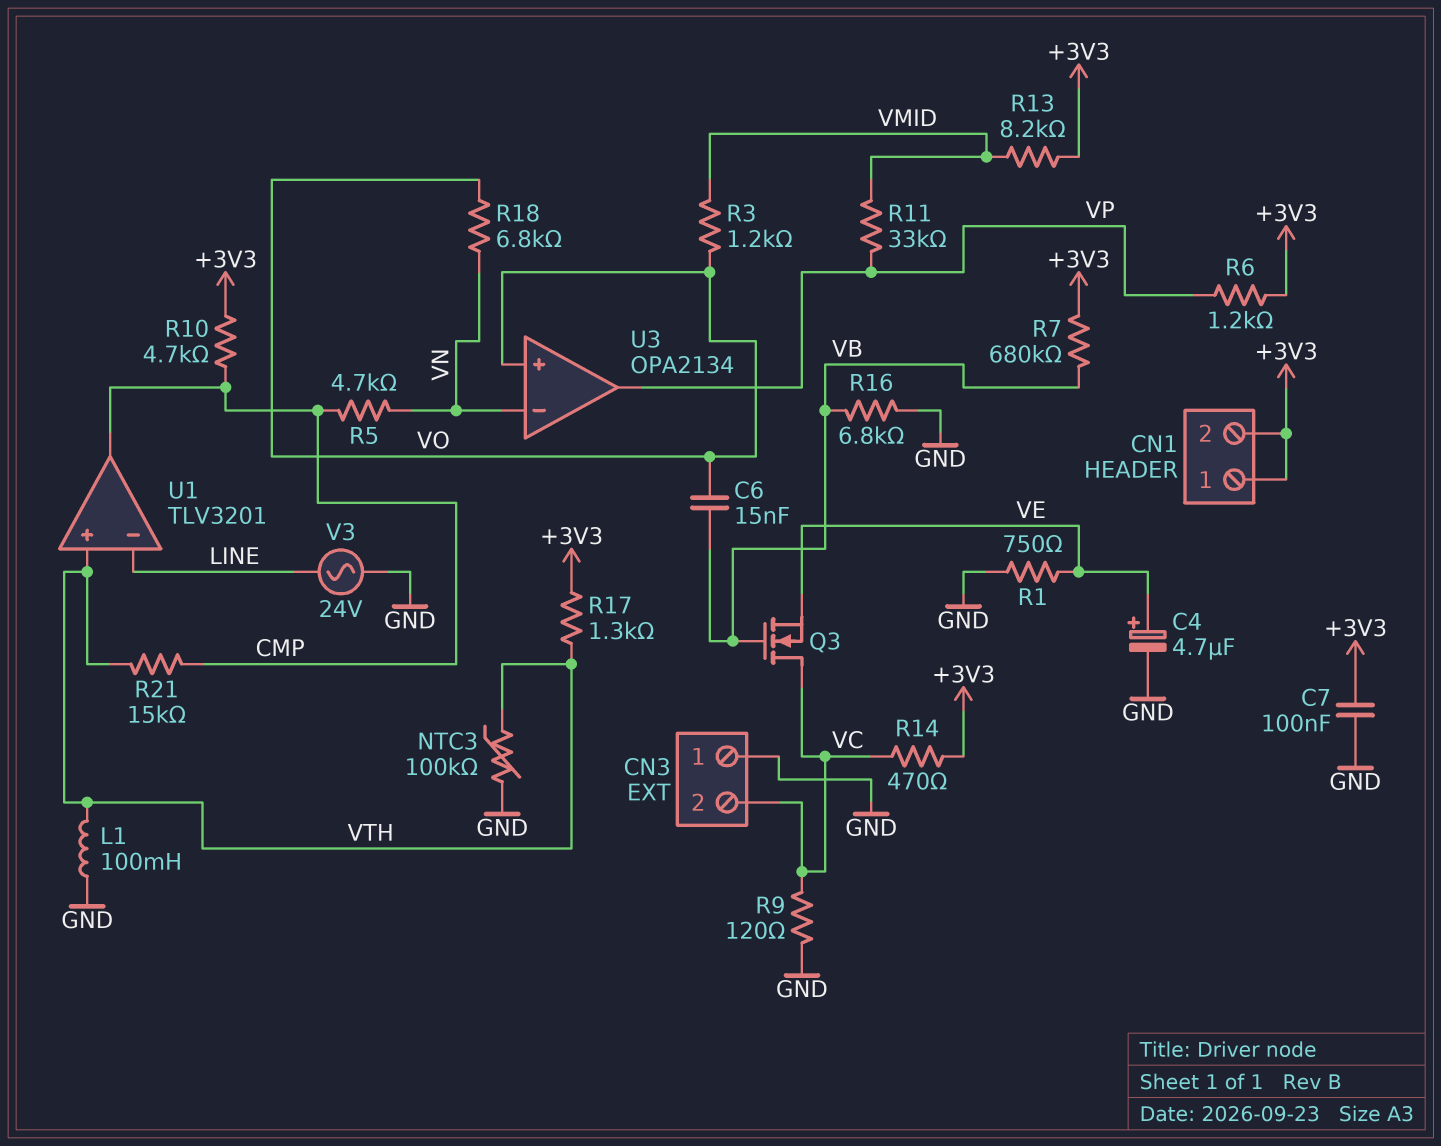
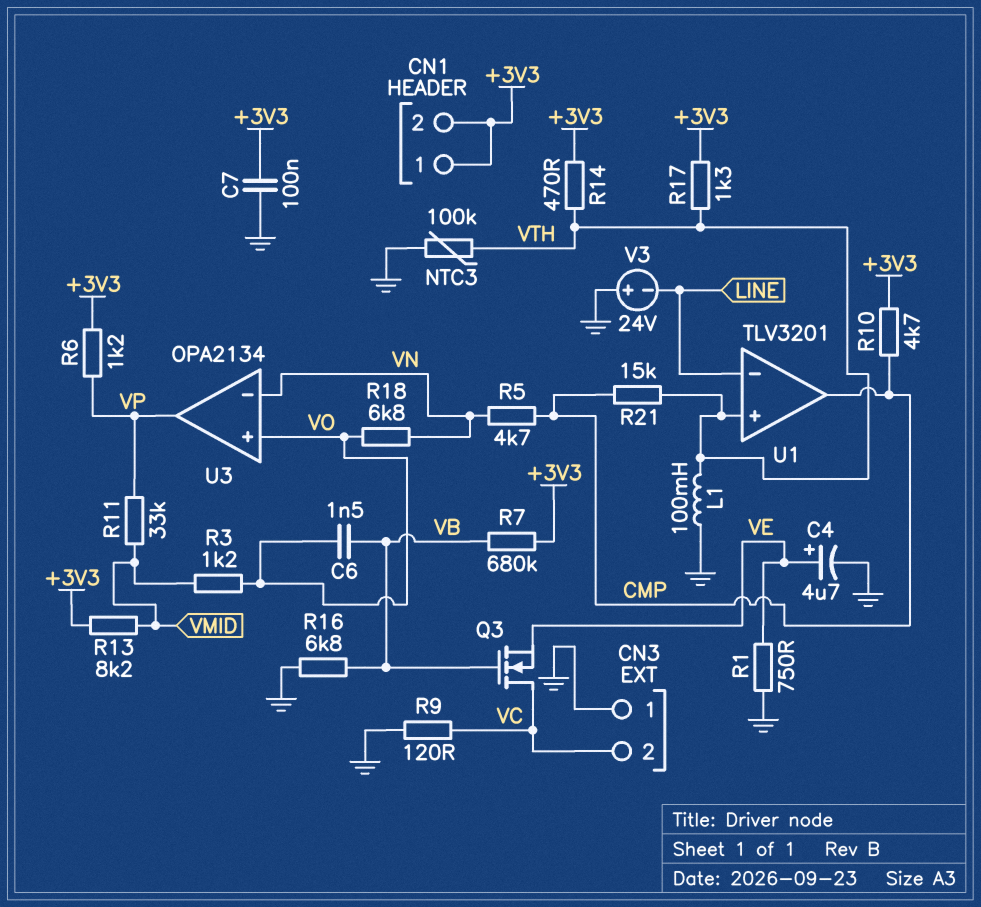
C6: 15nF (VB, VO) -> 1.5nF (VB, VO)
R14: 470 (+3V3, VC) -> 470 (+3V3, VTH)
V3: AC 24V (GND, LINE) -> 24V (plus GND, minus LINE)

